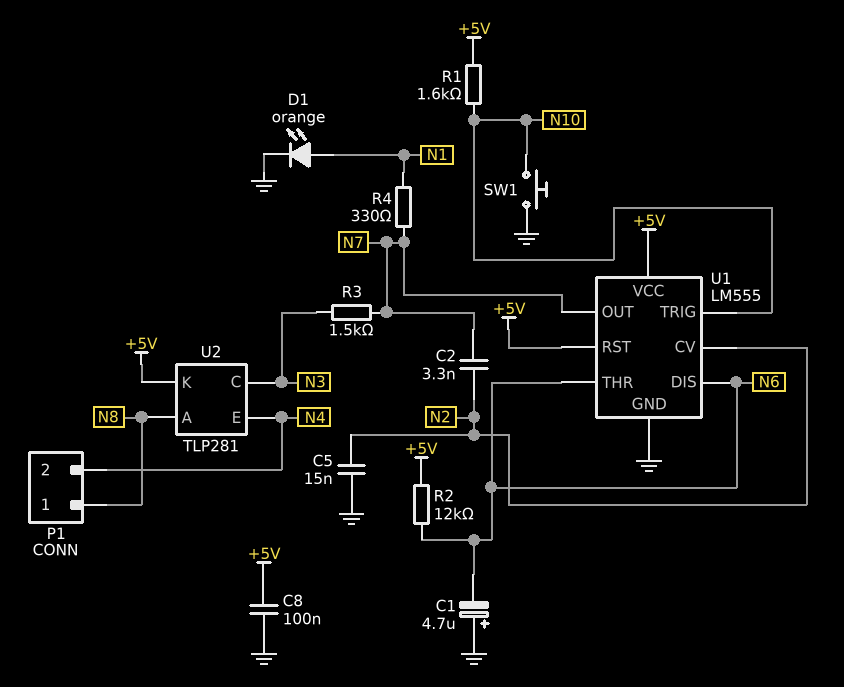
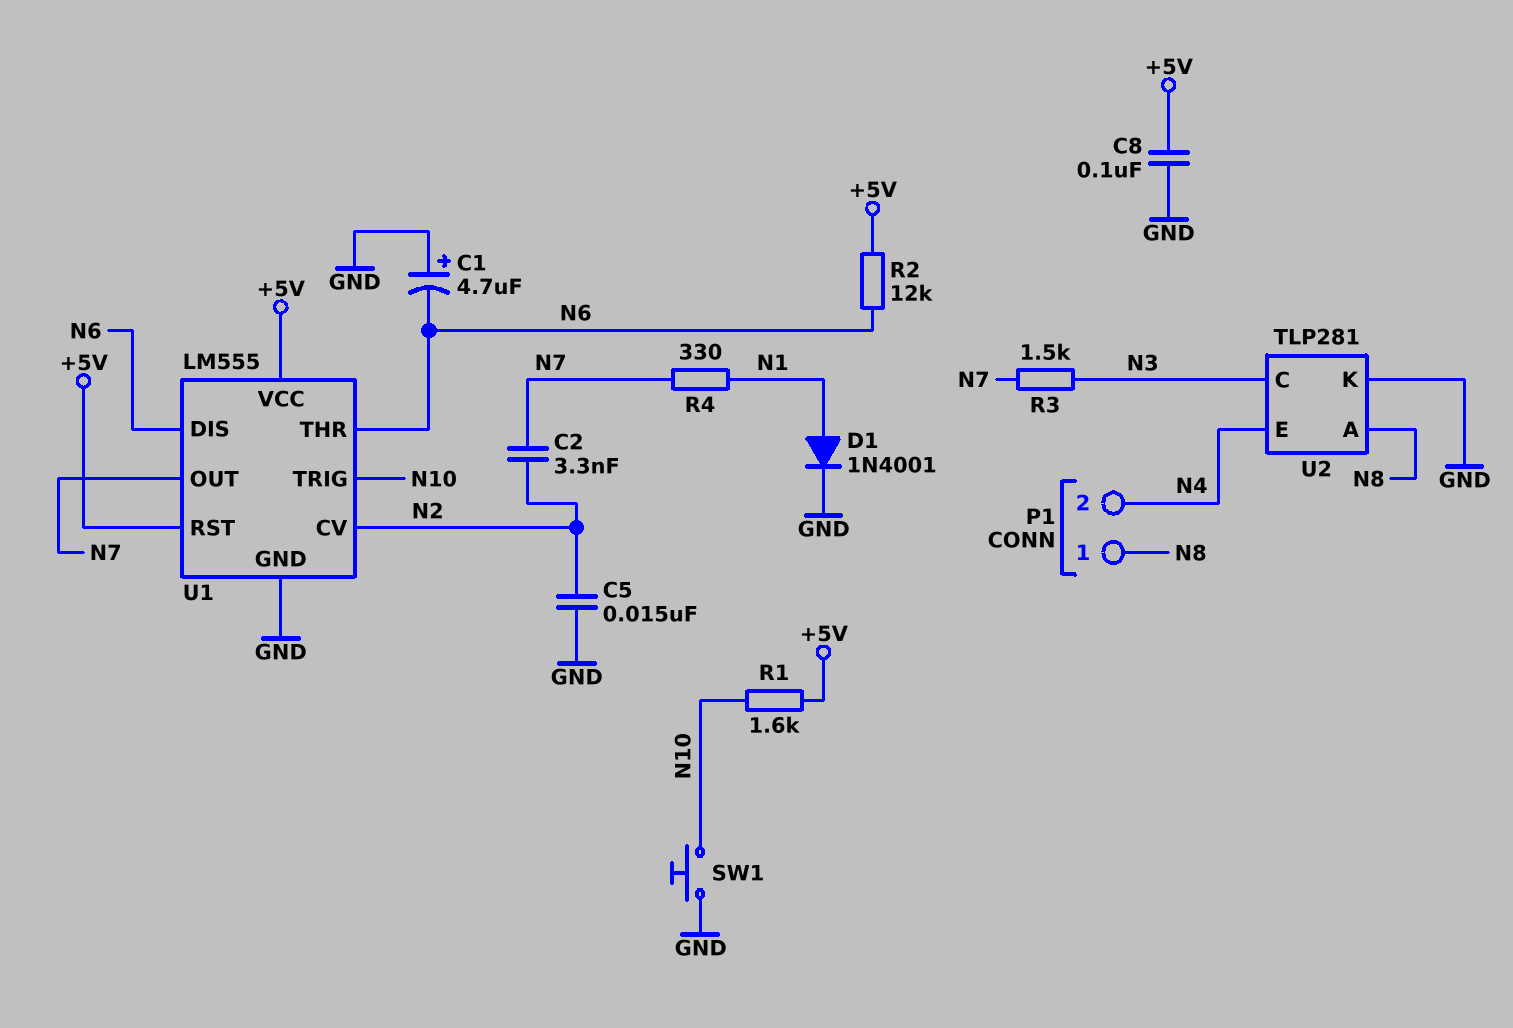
D1: LED orange (A N1, K GND) -> diode 1N4001 (A N1, K GND)
U2 pin K: +5V -> GND

